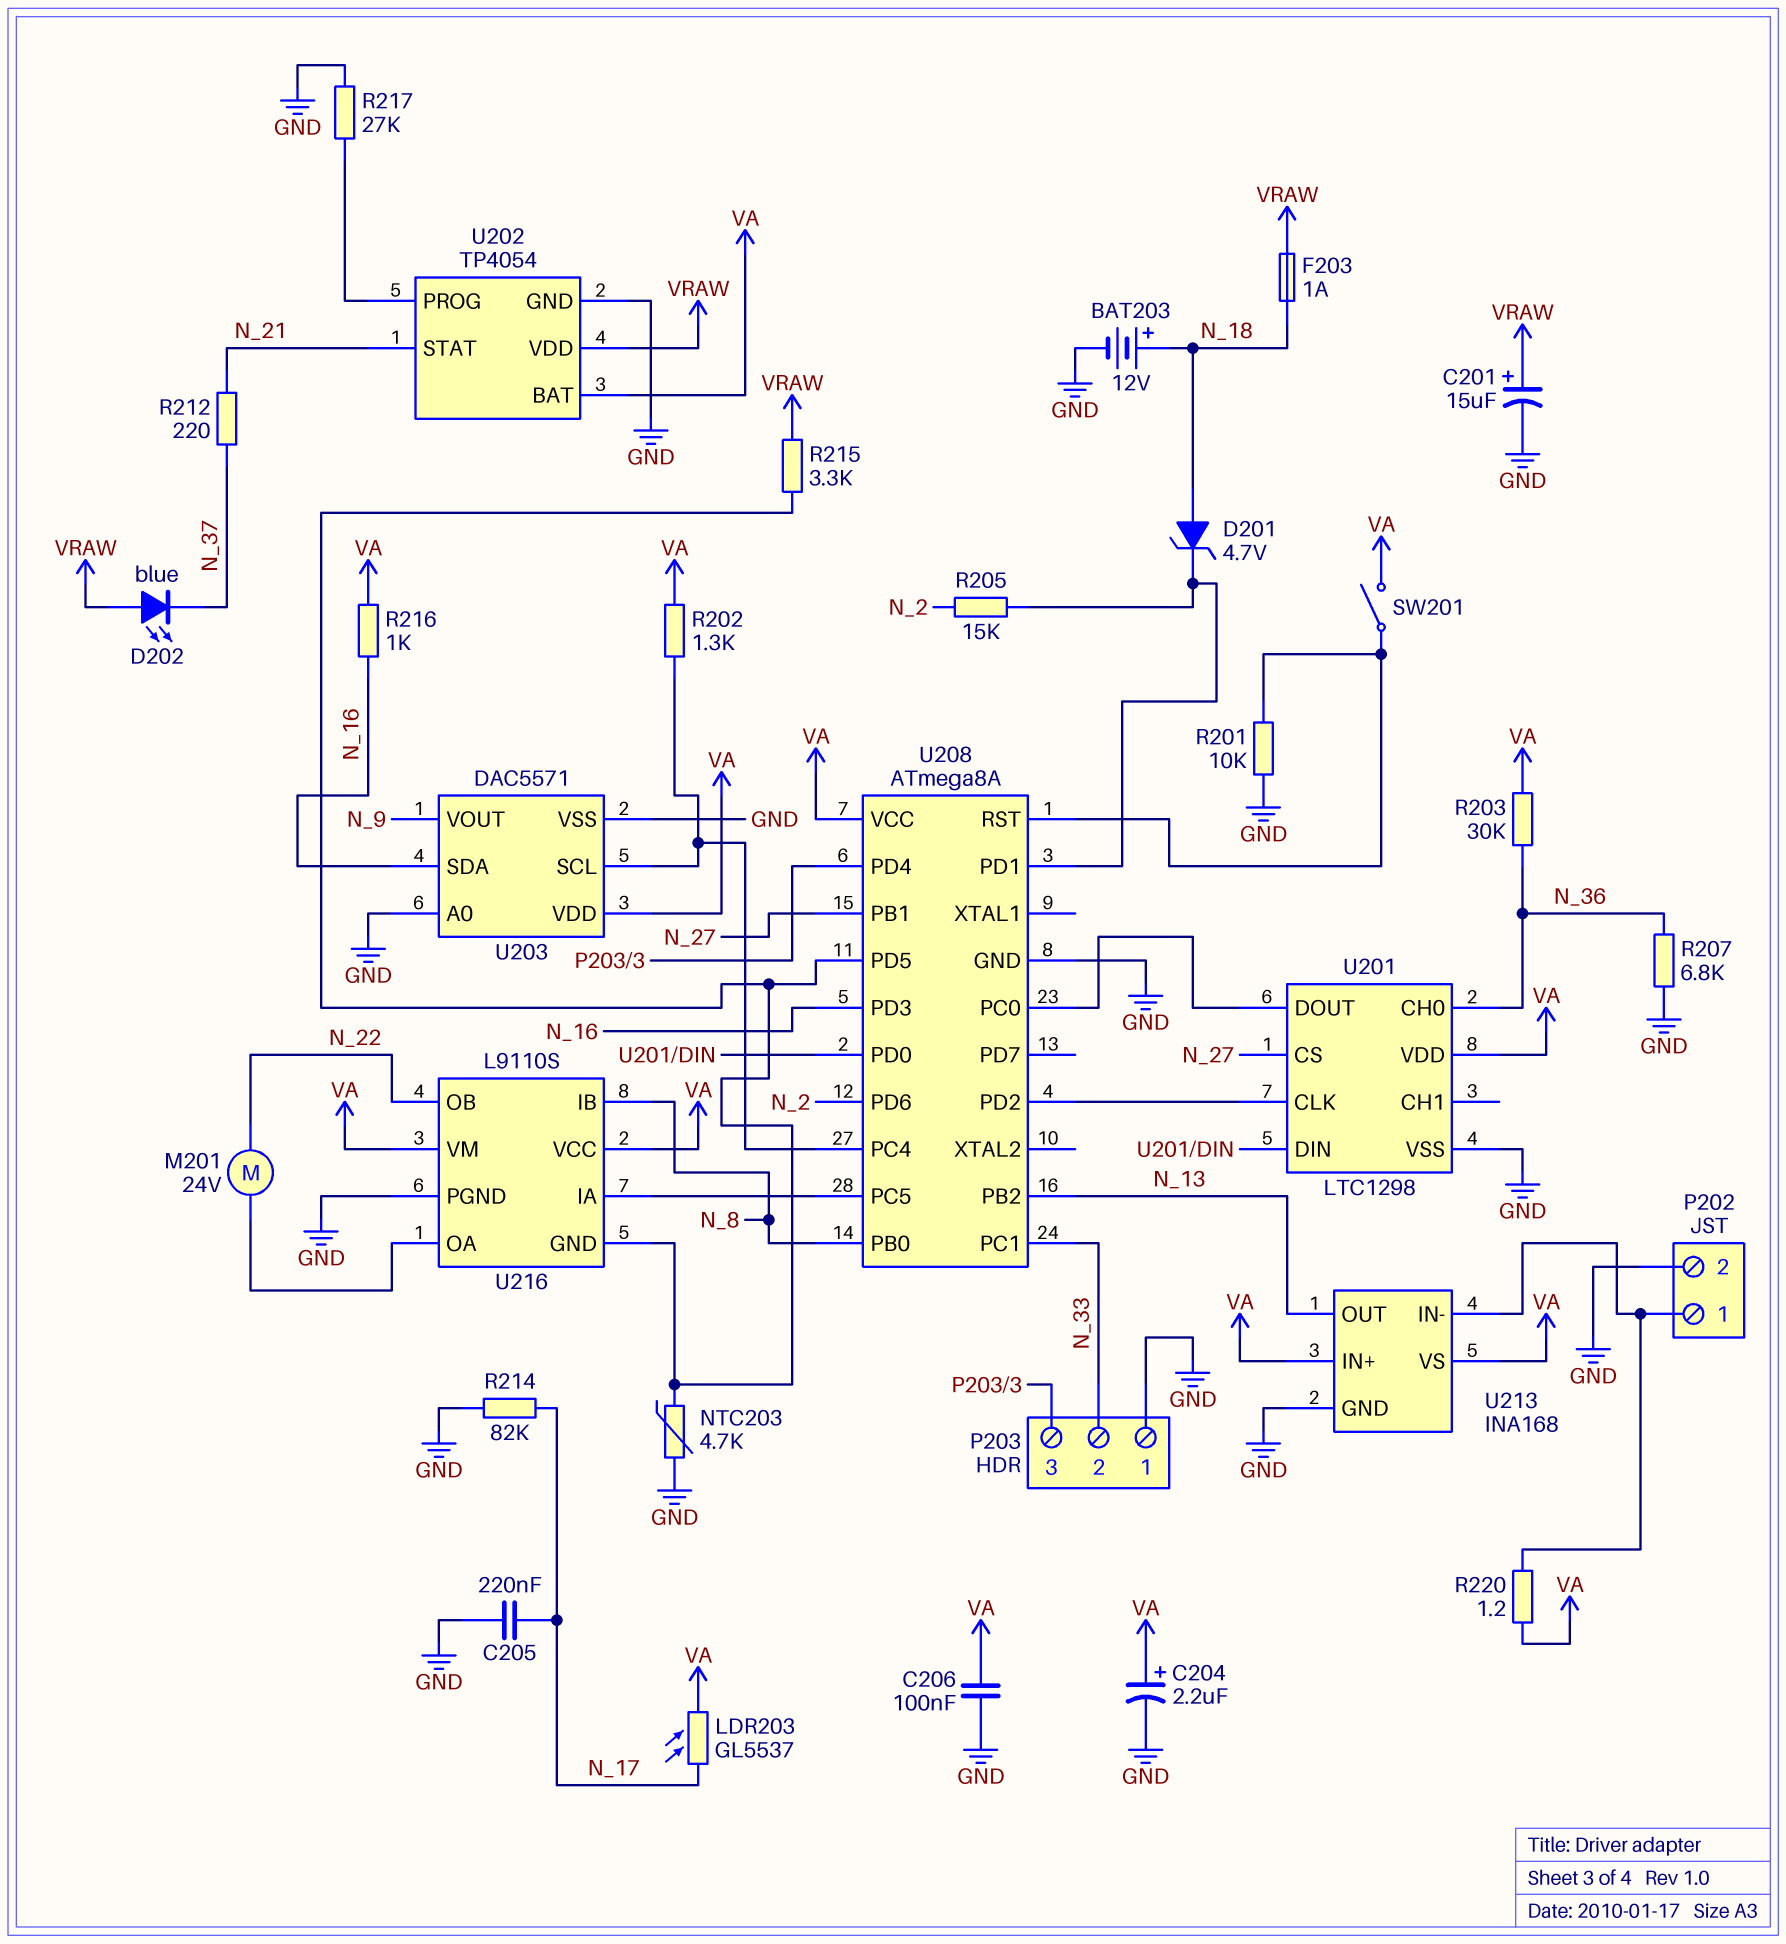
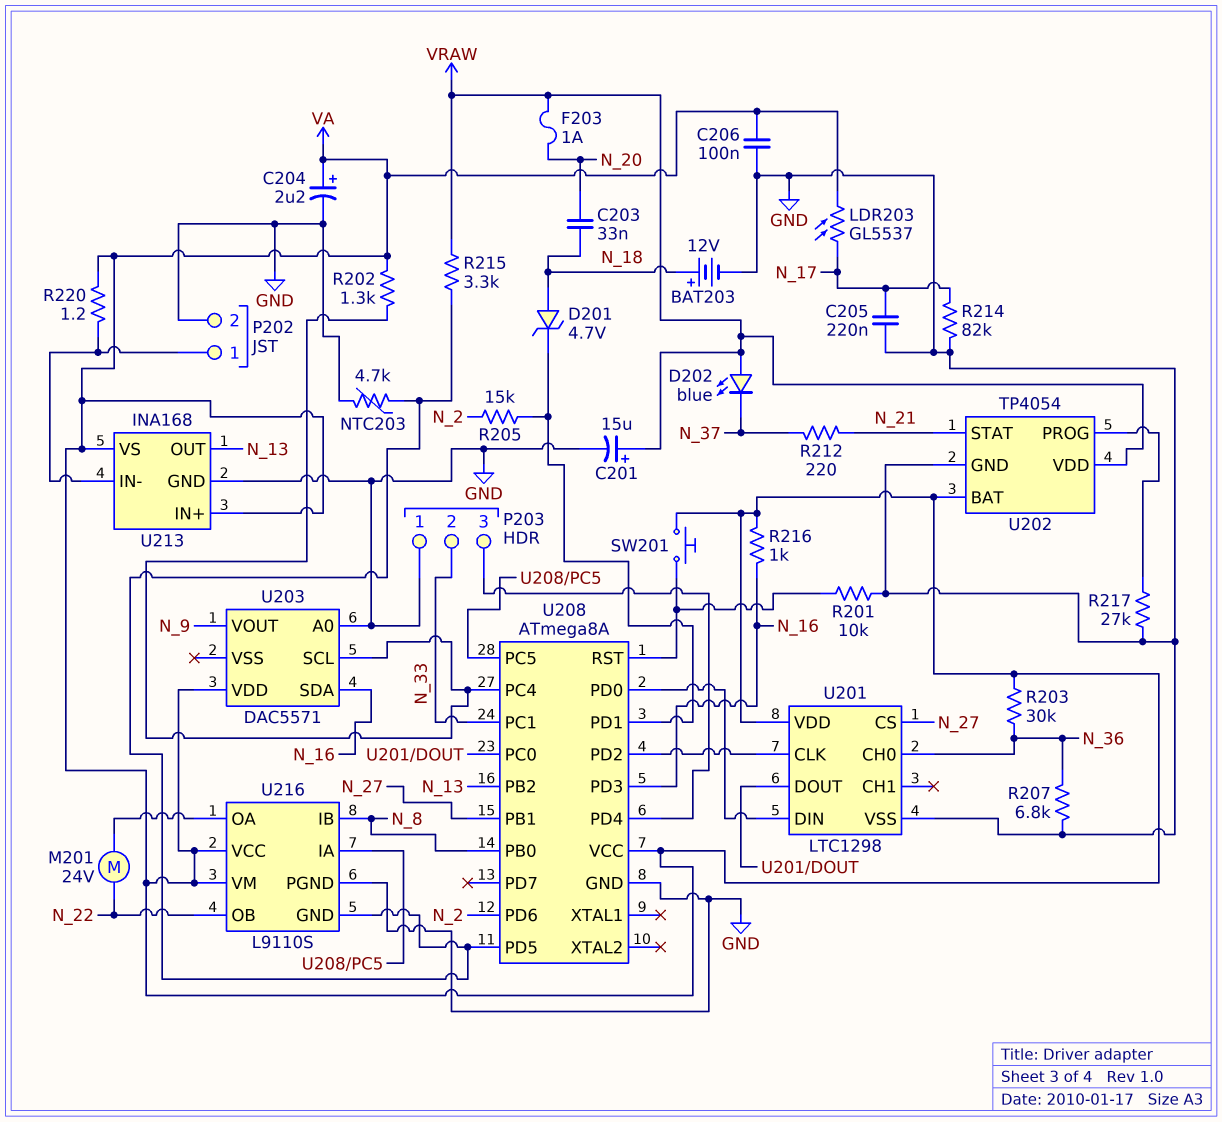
C203: none -> 33nF (N_18, N_20)
F203: 1A (N_18, VRAW) -> 1A (N_20, VRAW)
SW201: switch (U208/RST, VA) -> button (U208/RST, VA)
U203 pin VSS: GND -> none

